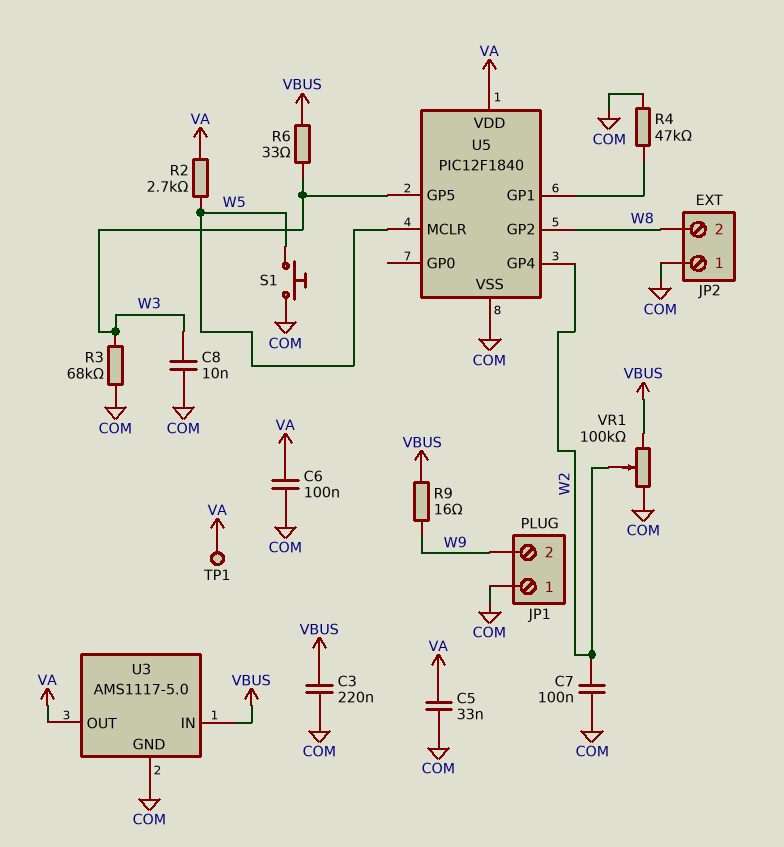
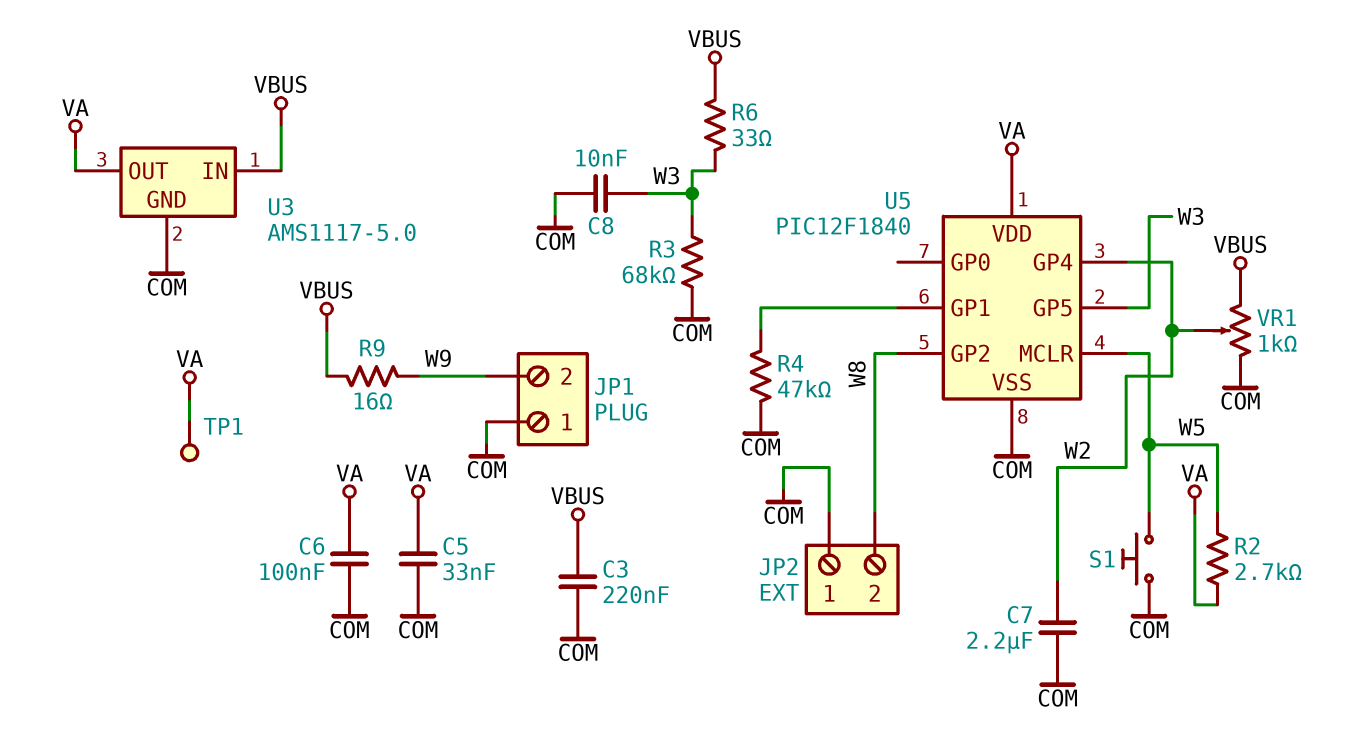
C7: 100nF (COM, W2) -> 2.2uF (COM, W2)
VR1: 100k (COM, VBUS, wiper W2) -> 1k (COM, VBUS, wiper W2)

